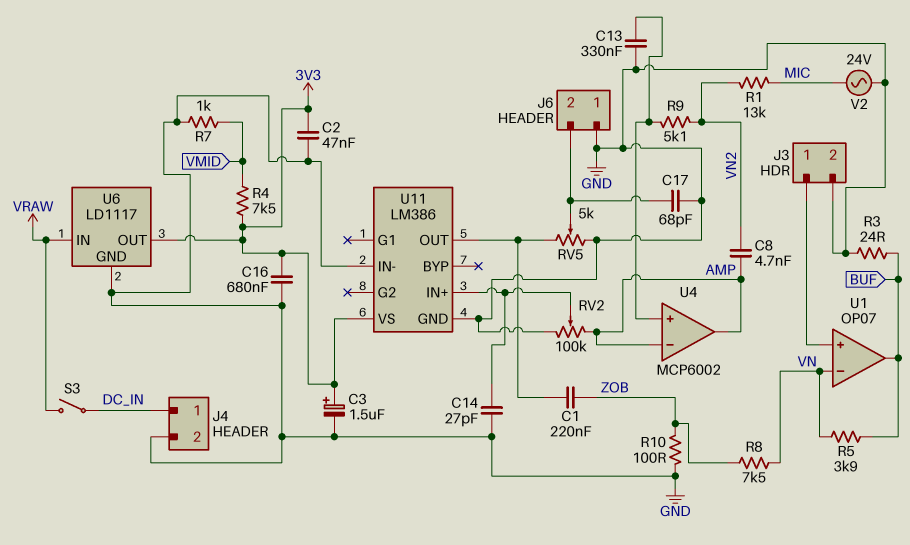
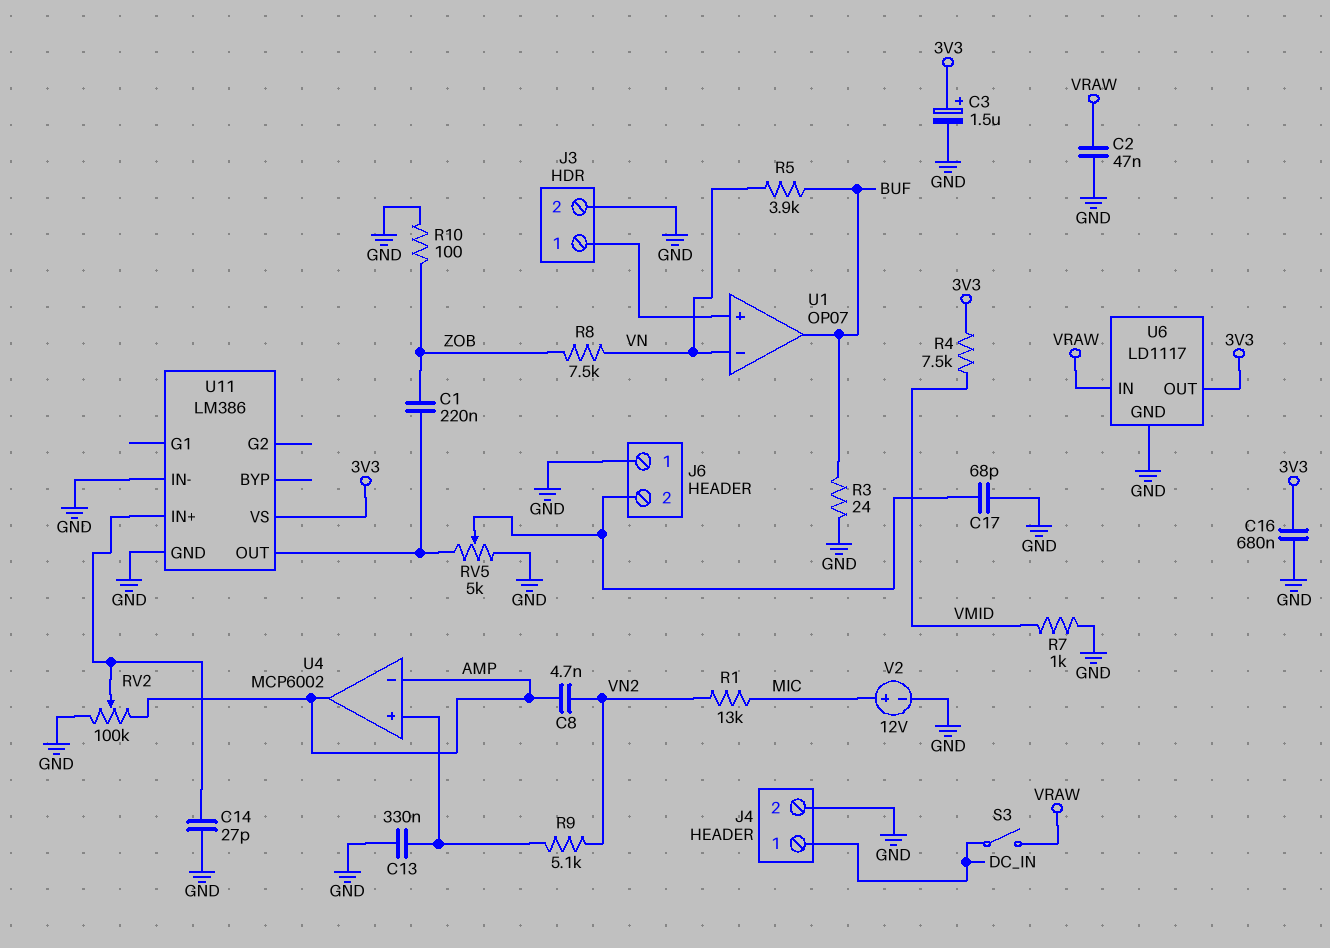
C2: 47nF (3V3, GND) -> 47nF (GND, VRAW)
V2: AC 24V (GND, MIC) -> 12V (plus MIC, minus GND)

